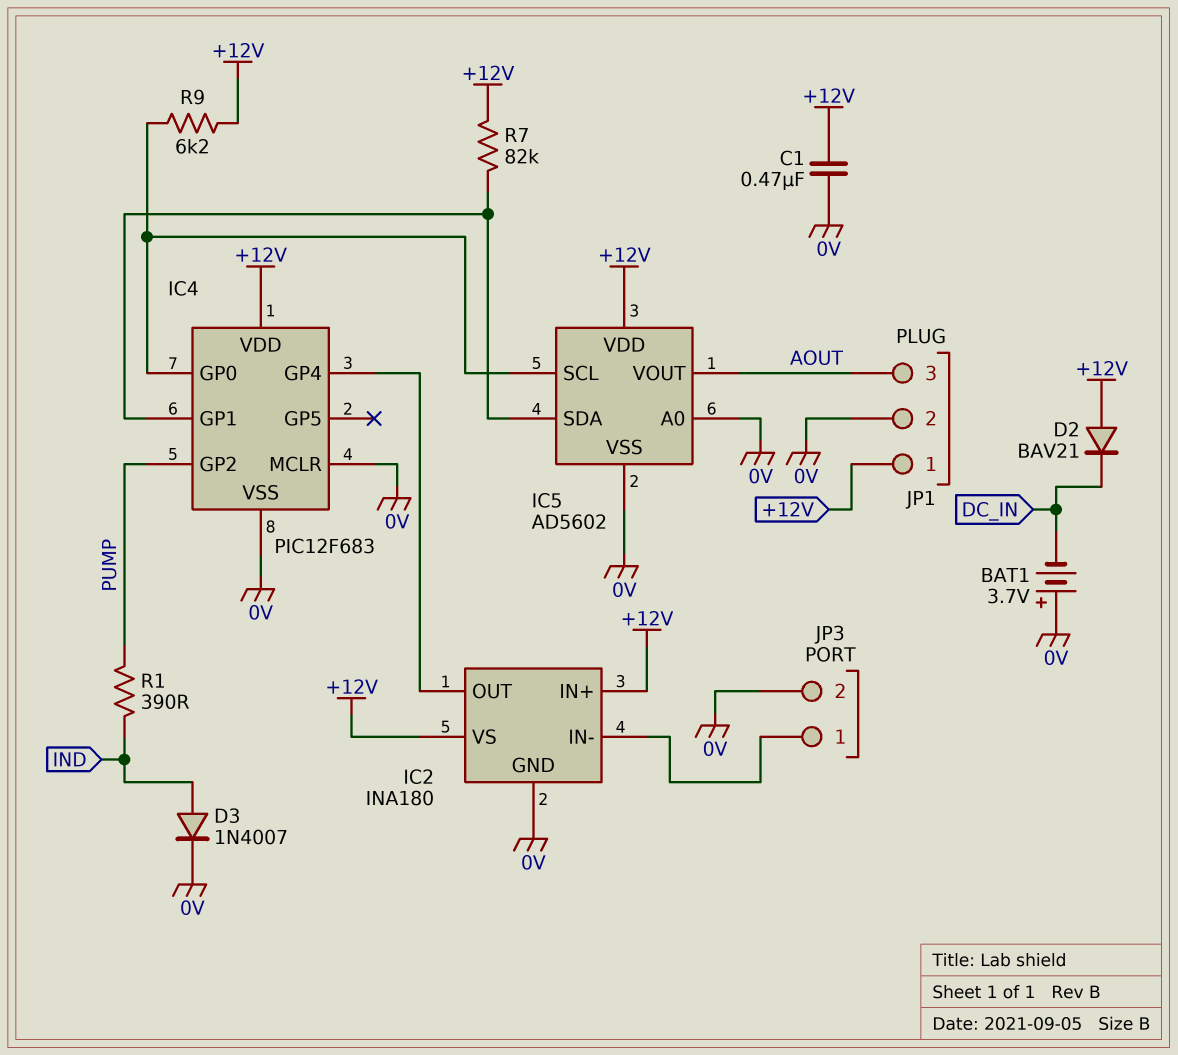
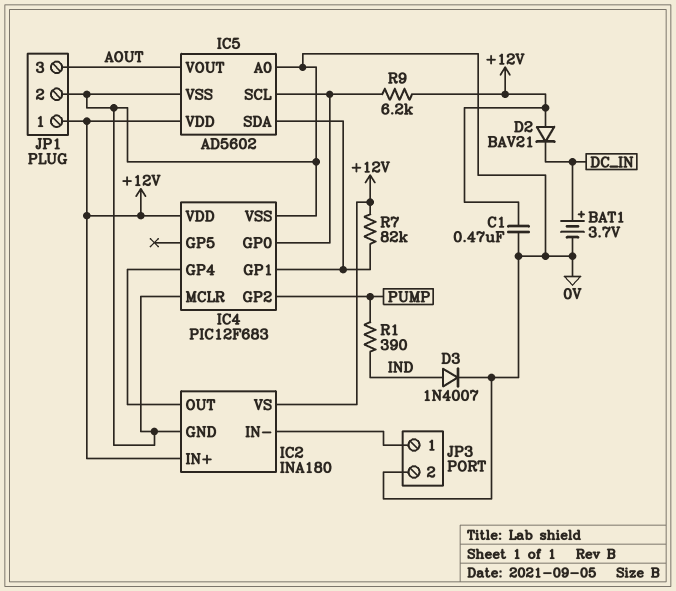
BAT1: 3.7V (plus 0V, minus DC_IN) -> 3.7V (plus DC_IN, minus 0V)

